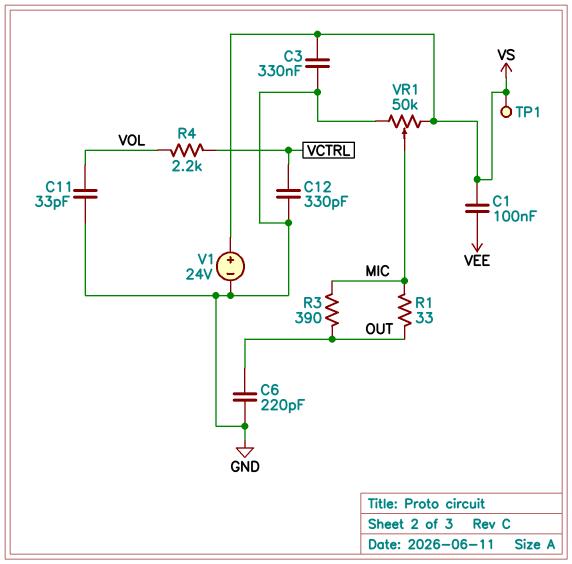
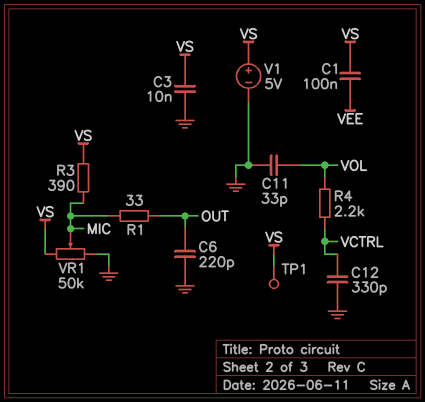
C3: 330nF (GND, VS) -> 10nF (GND, VS)
R3: 390 (MIC, OUT) -> 390 (MIC, VS)
V1: 24V (plus VS, minus GND) -> 5V (plus VS, minus GND)

